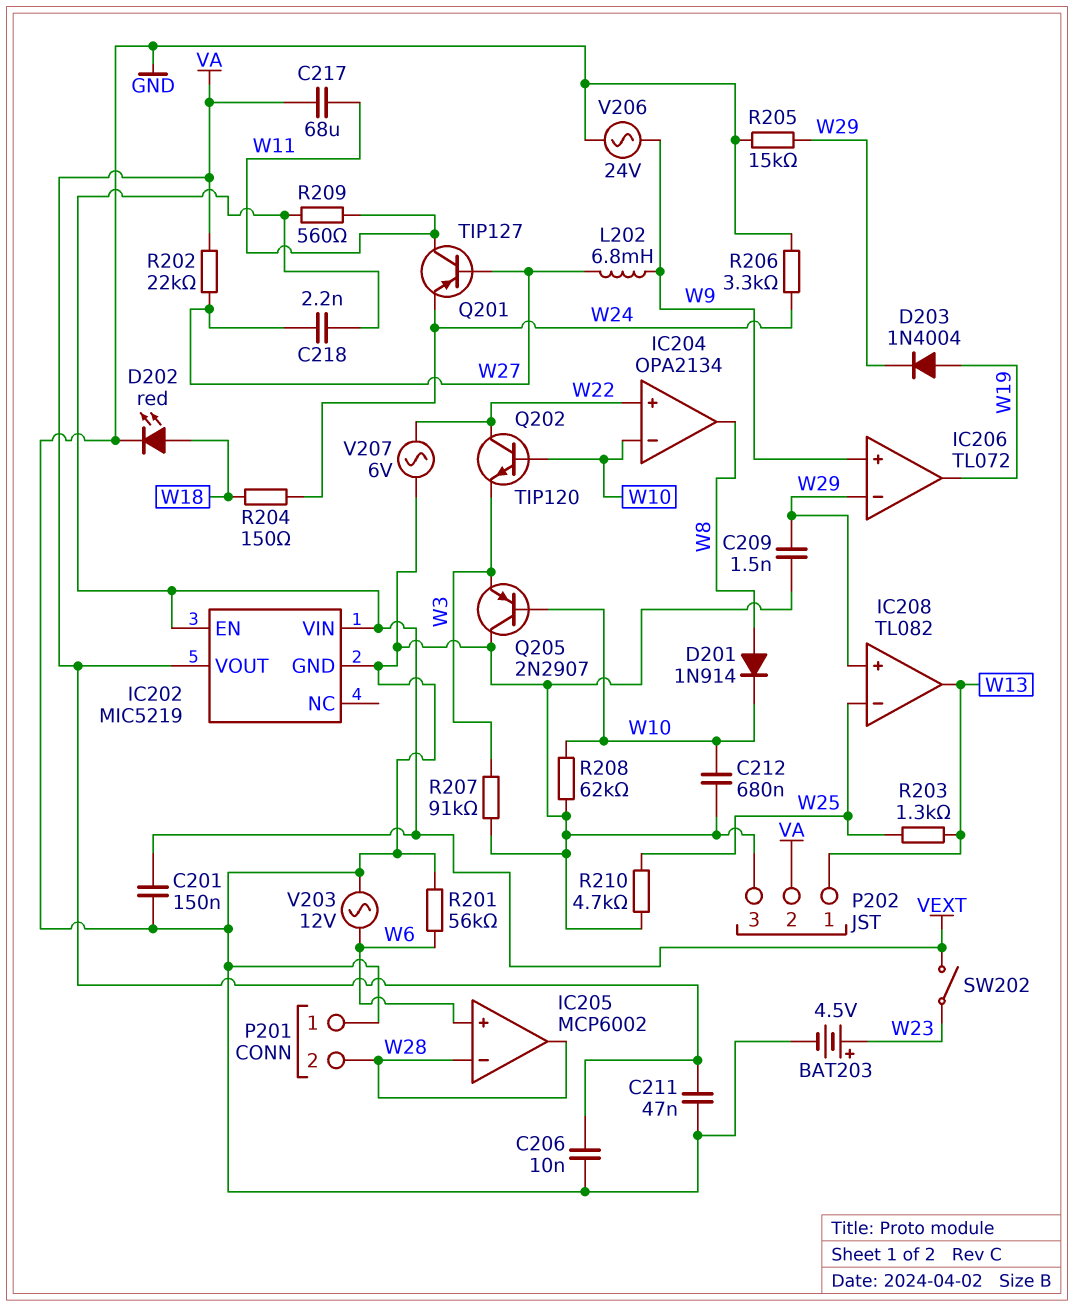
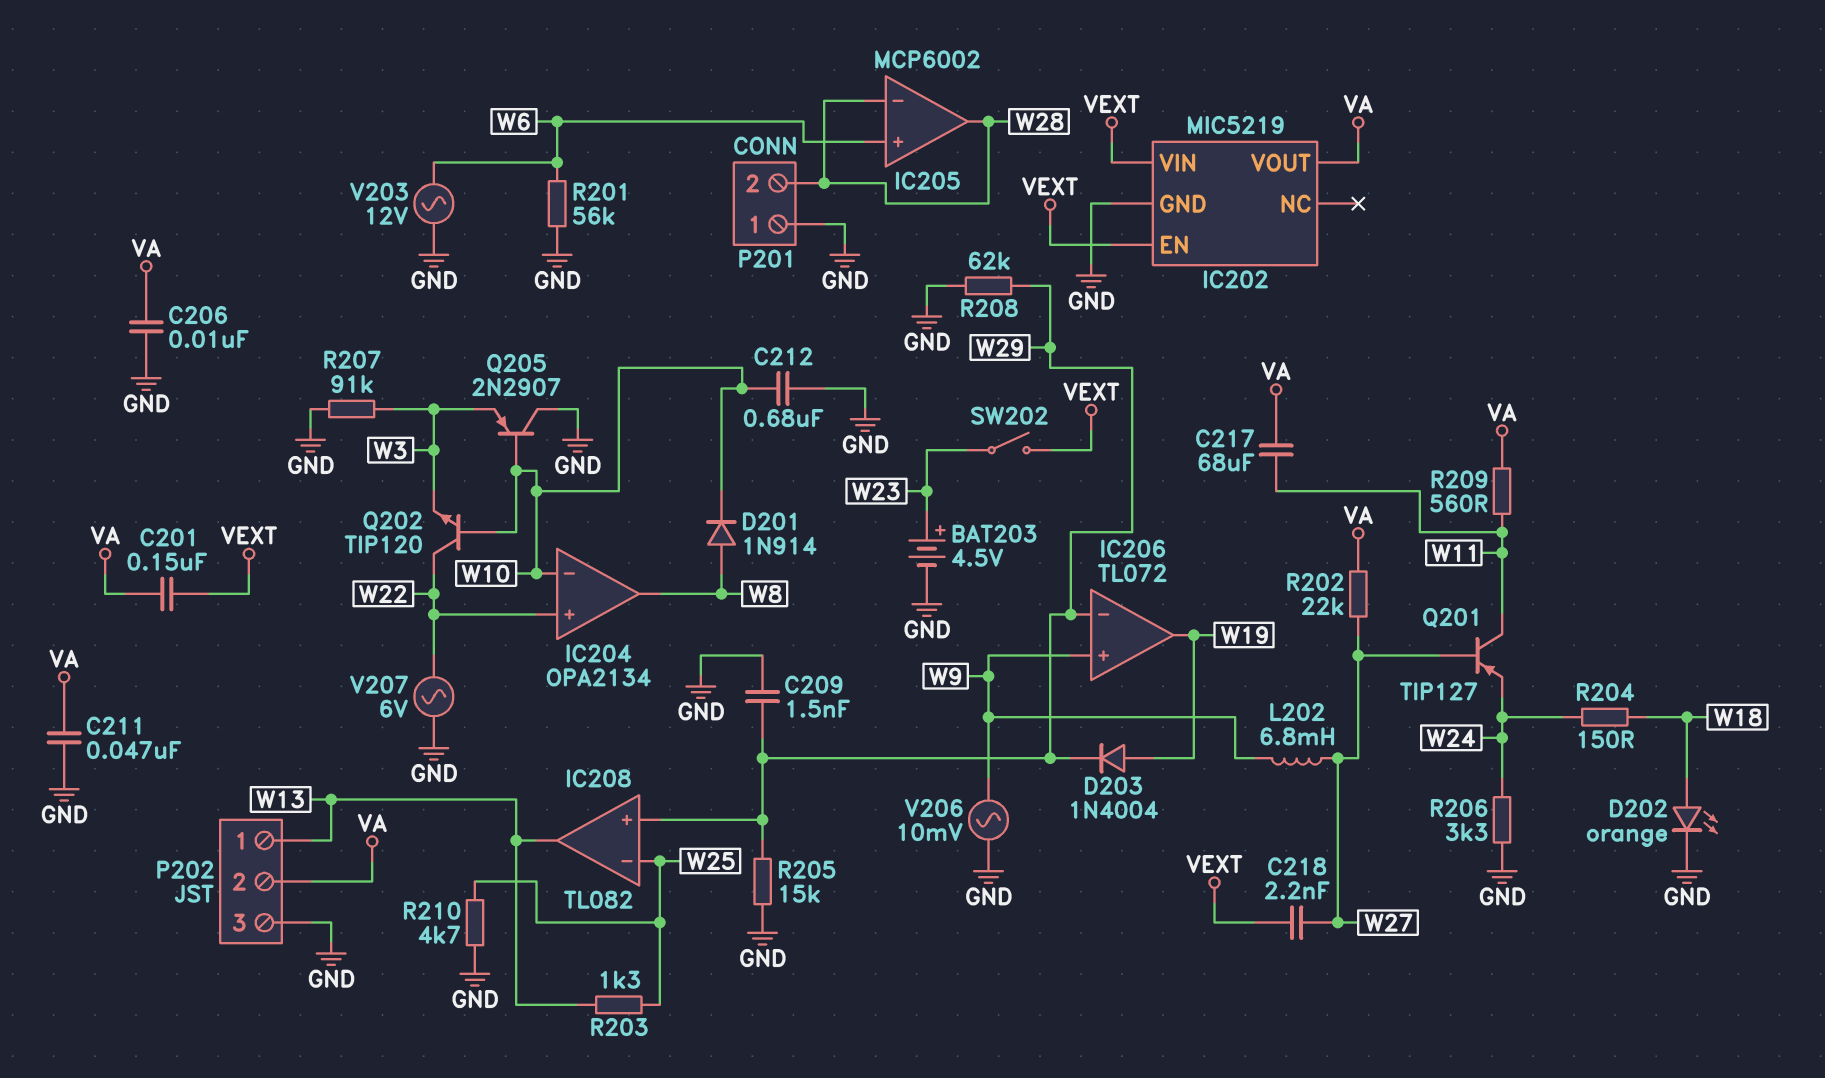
C201: 150nF (GND, VEXT) -> 150nF (VA, VEXT)
D202: LED red (A W18, K GND) -> LED orange (A W18, K GND)
R208: 62k (GND, W10) -> 62k (GND, W29)
R209: 560 (VEXT, W11) -> 560 (VA, W11)
V206: AC 24V (GND, W9) -> AC 10mV (GND, W9)

